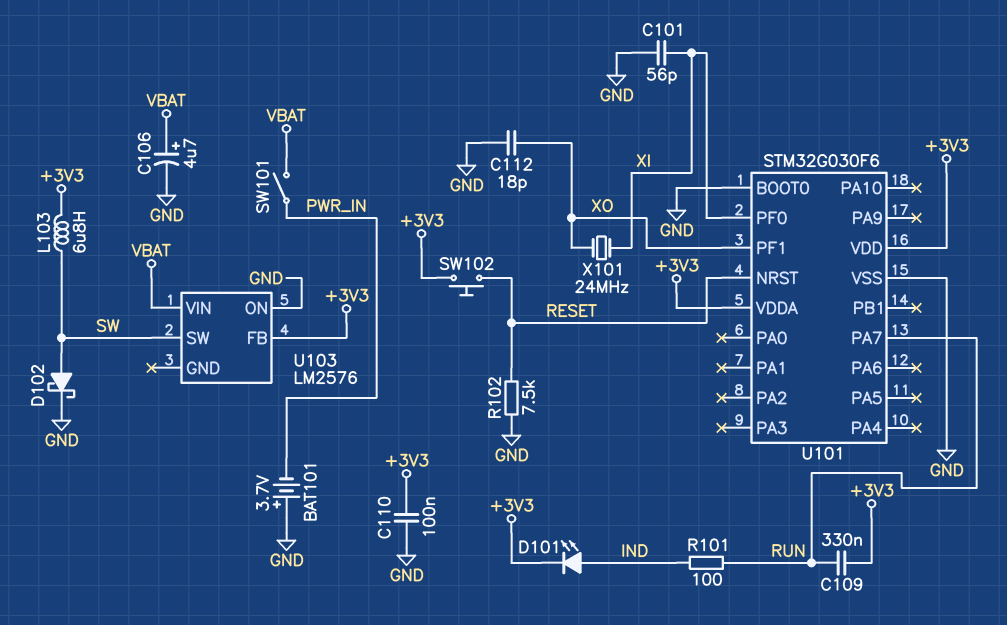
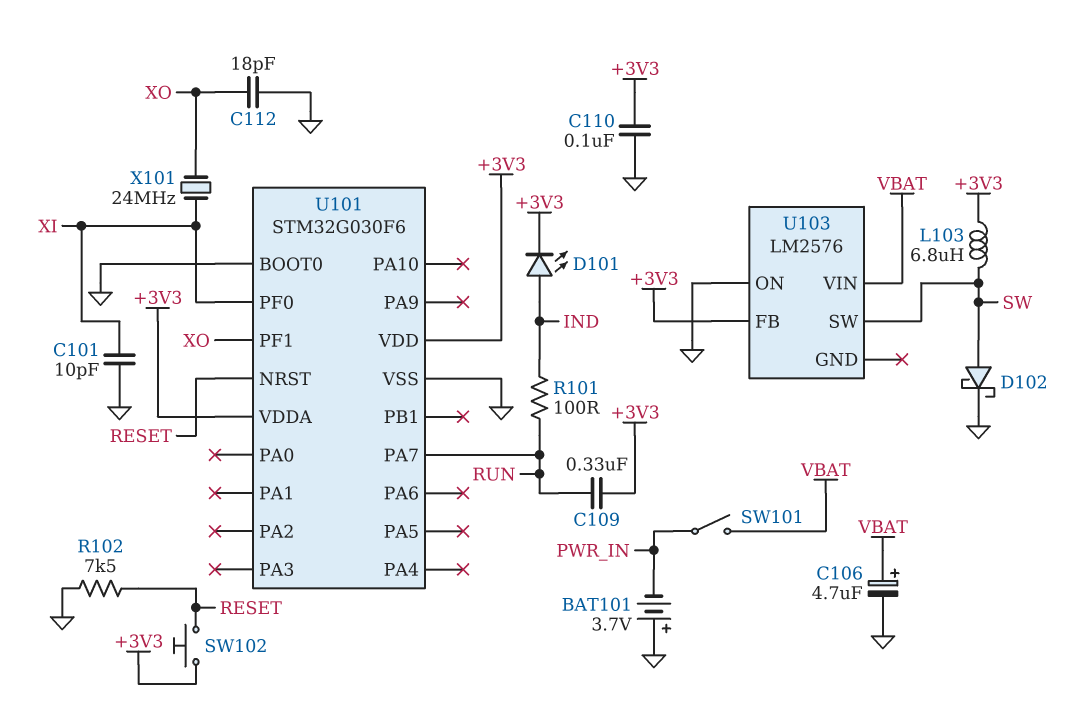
C101: 56pF (GND, XI) -> 10pF (GND, XI)

